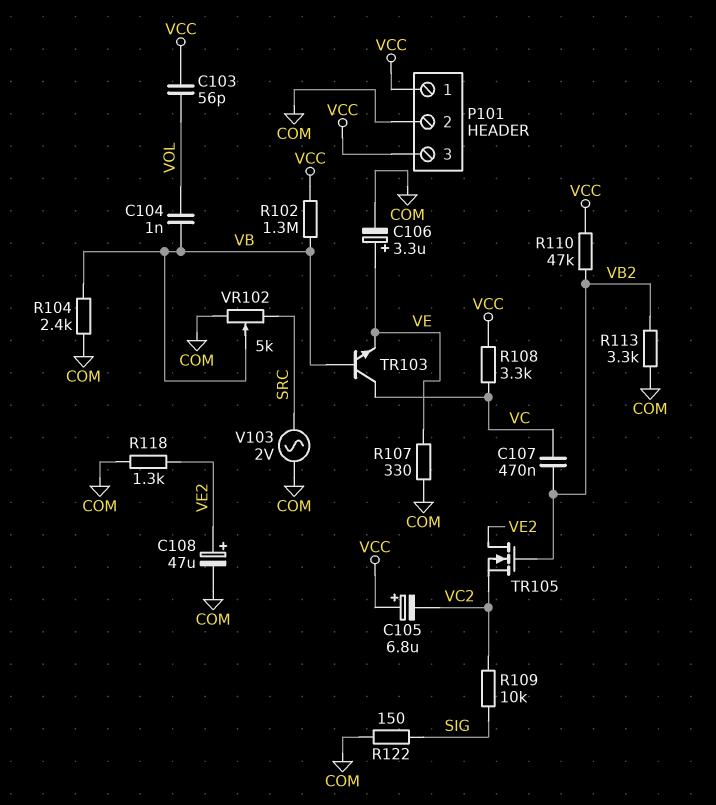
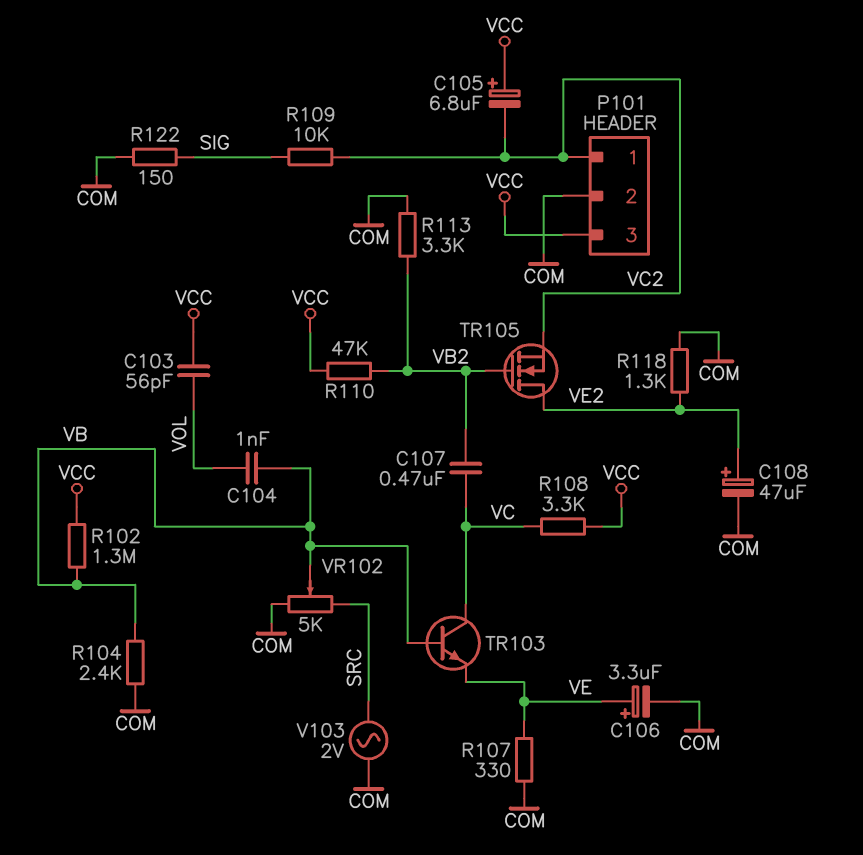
P101 pin 1: VCC -> VC2

